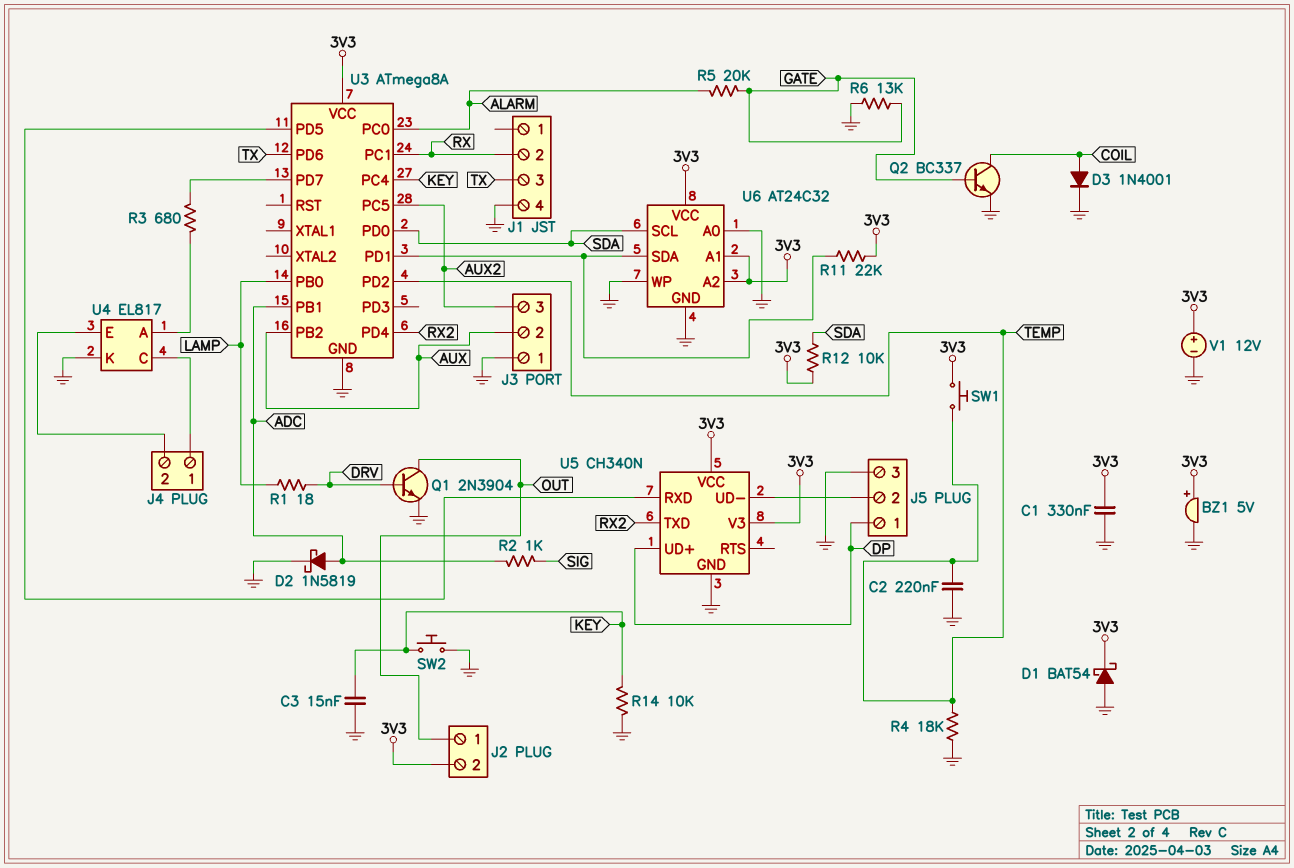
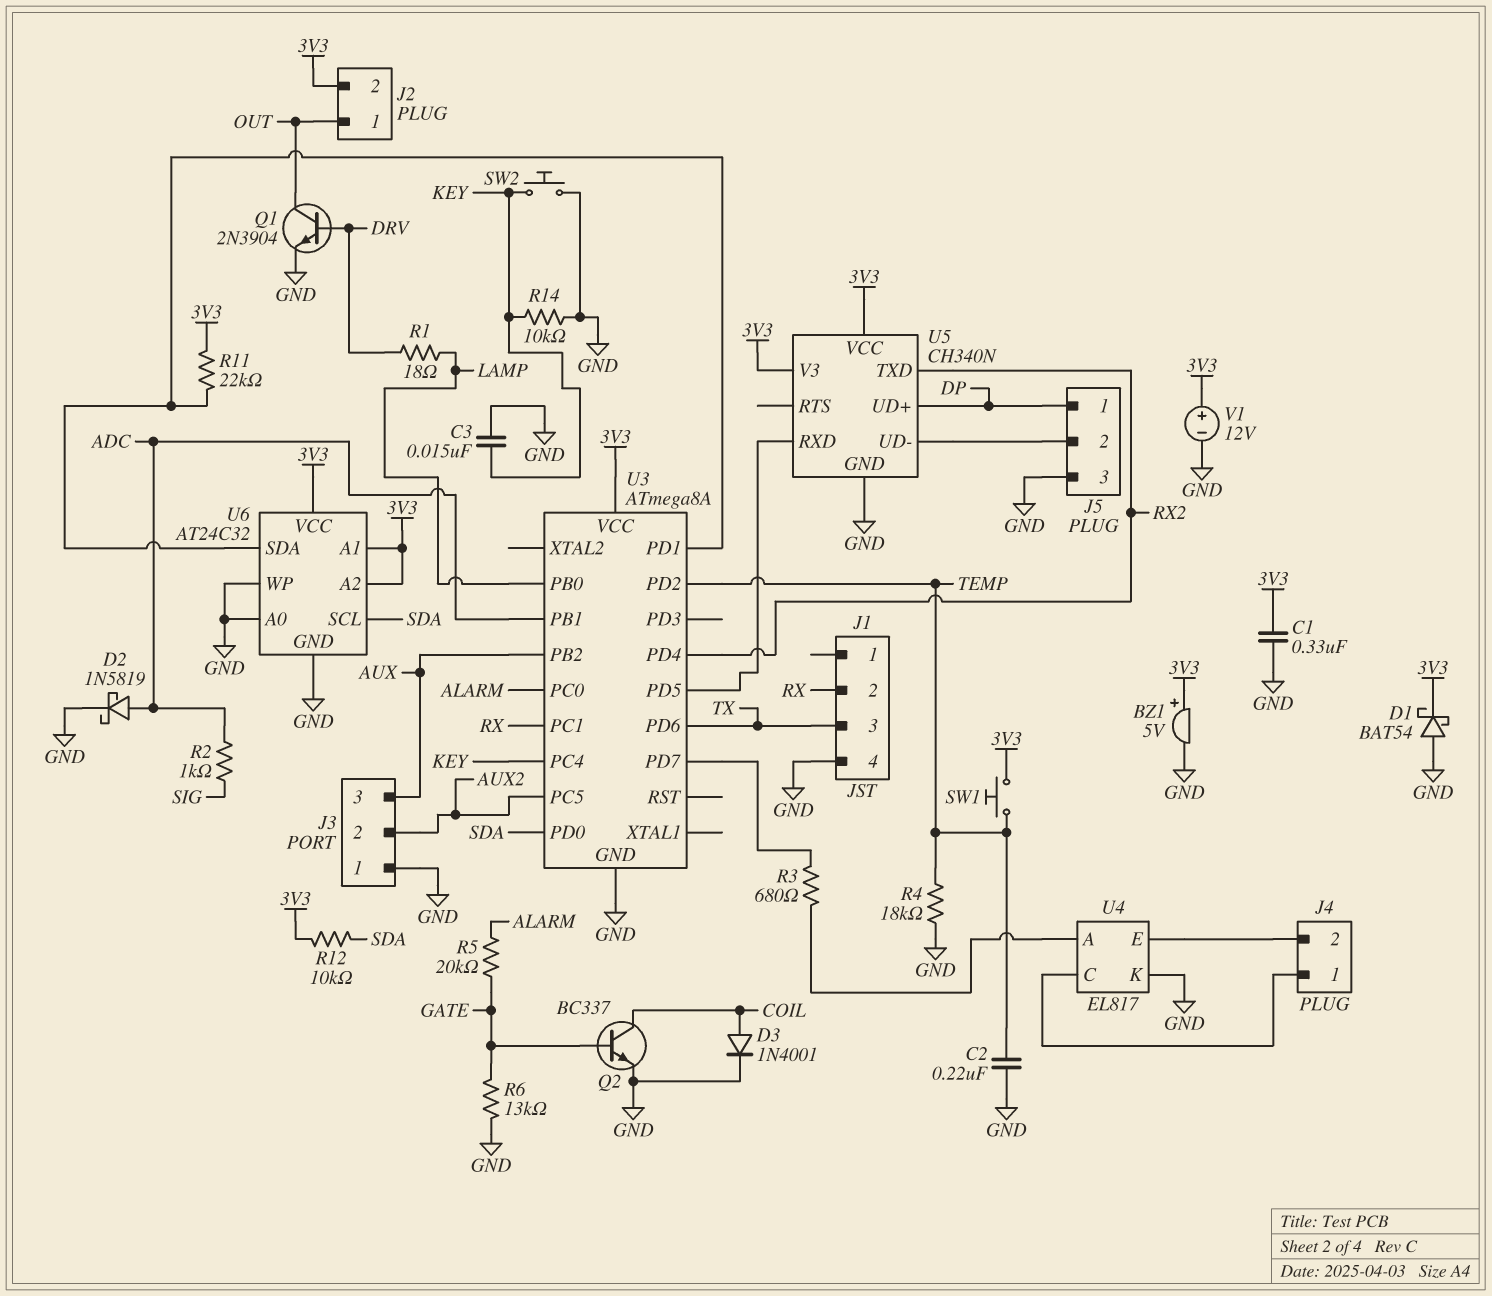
J3 pin 2: AUX -> AUX2
J3 pin 3: AUX2 -> AUX

